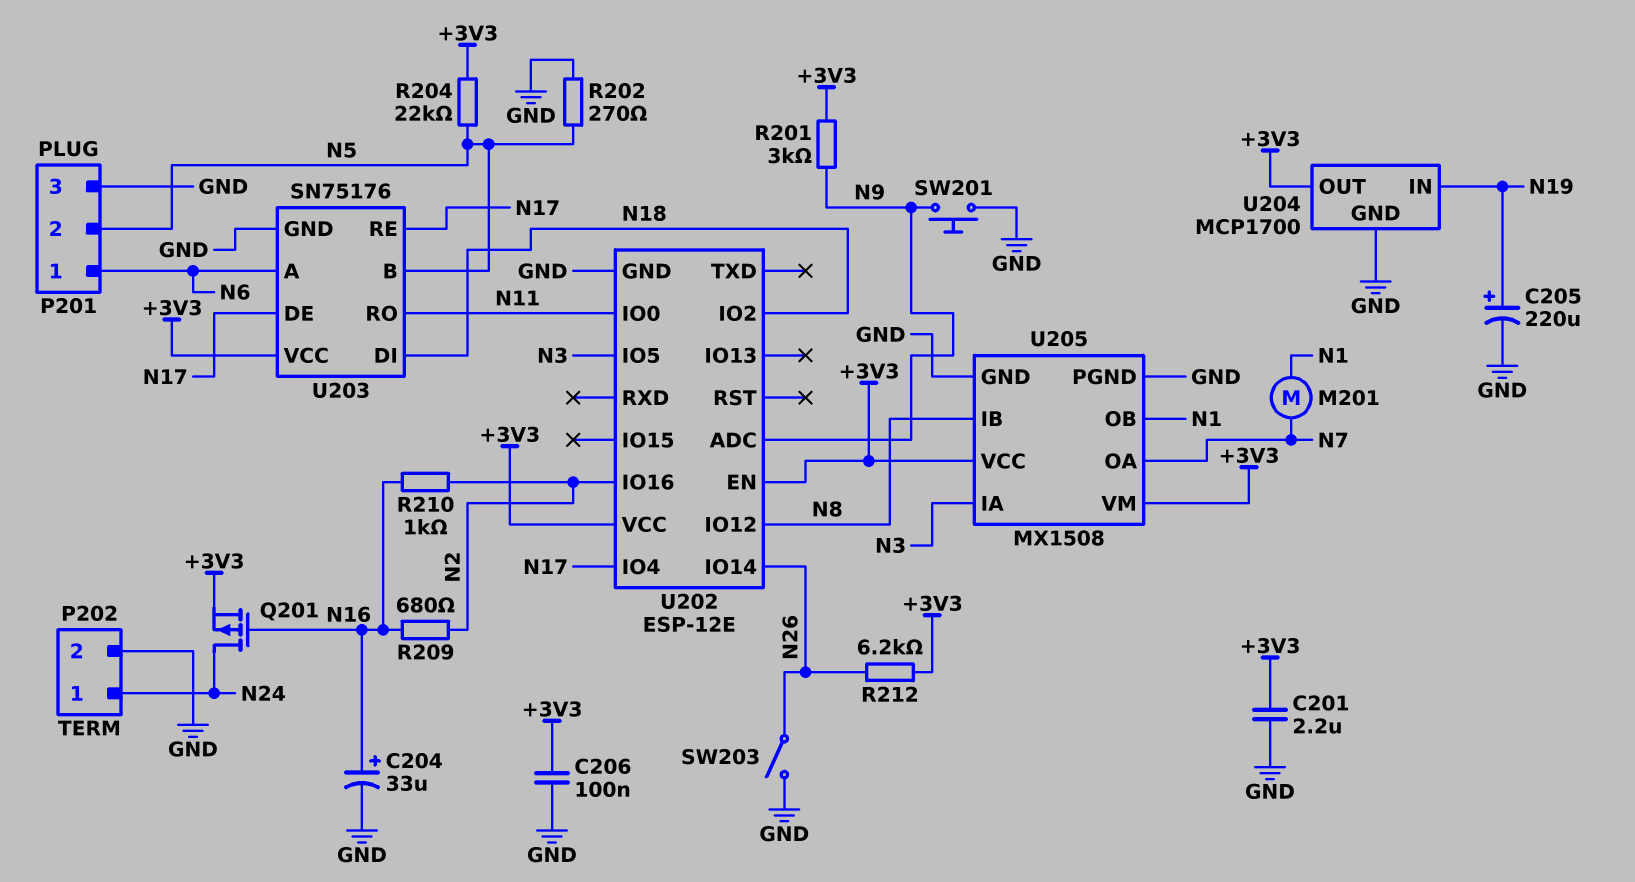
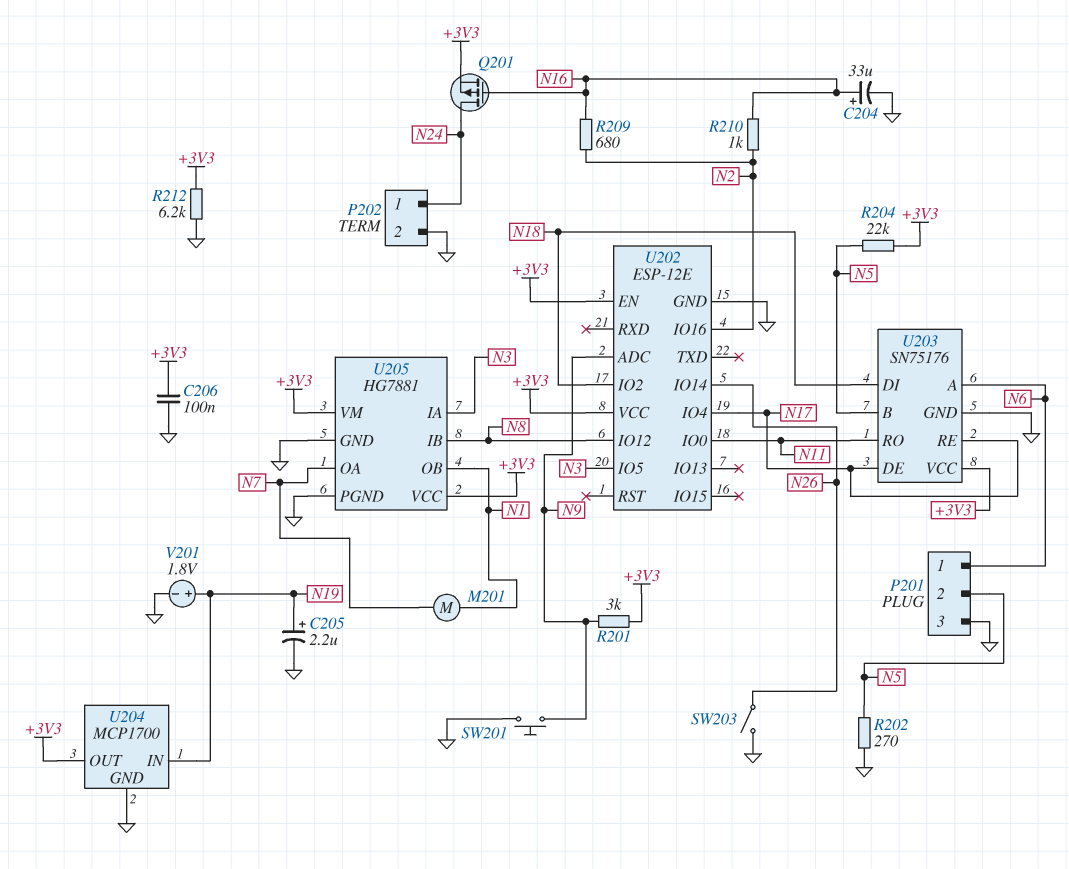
C201: 2.2uF (+3V3, GND) -> none
C205: 220uF (plus N19, minus GND) -> 2.2uF (plus N19, minus GND)
R212: 6.2k (+3V3, N26) -> 6.2k (+3V3, GND)
U205: MX1508 -> HG7881
V201: none -> 1.8V (plus N19, minus GND)

